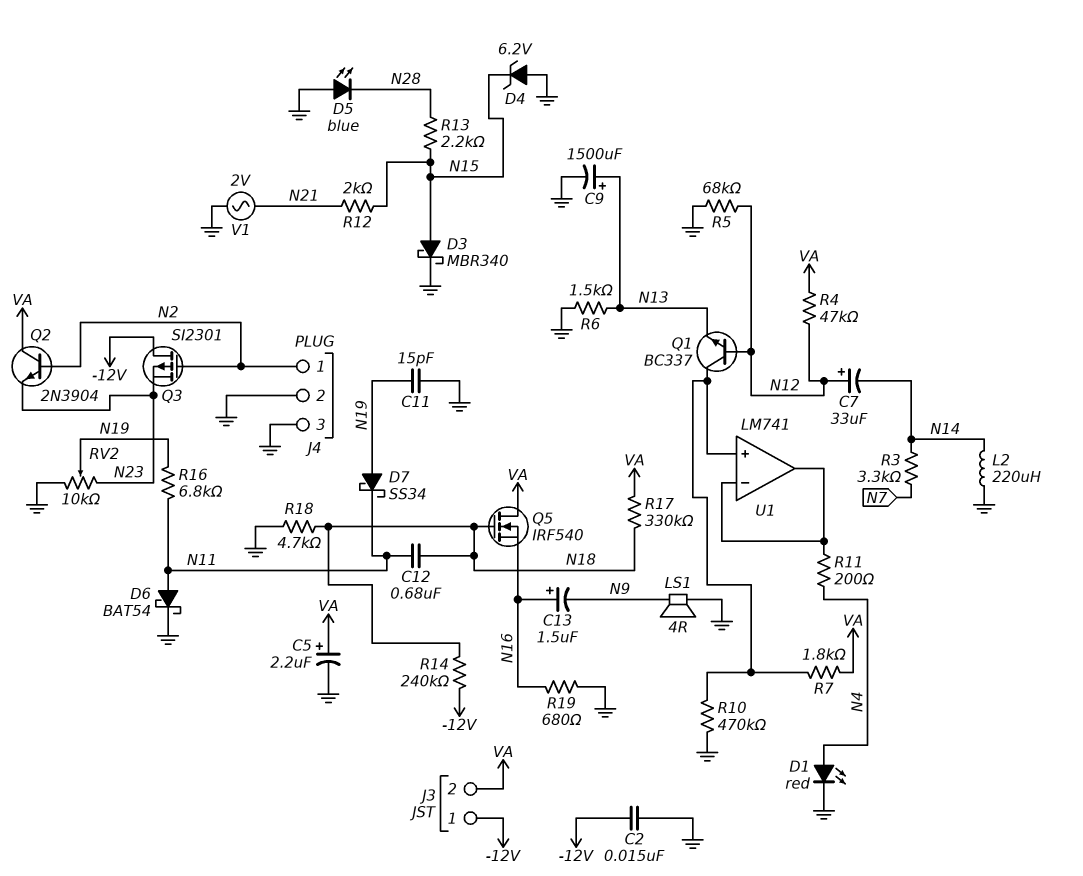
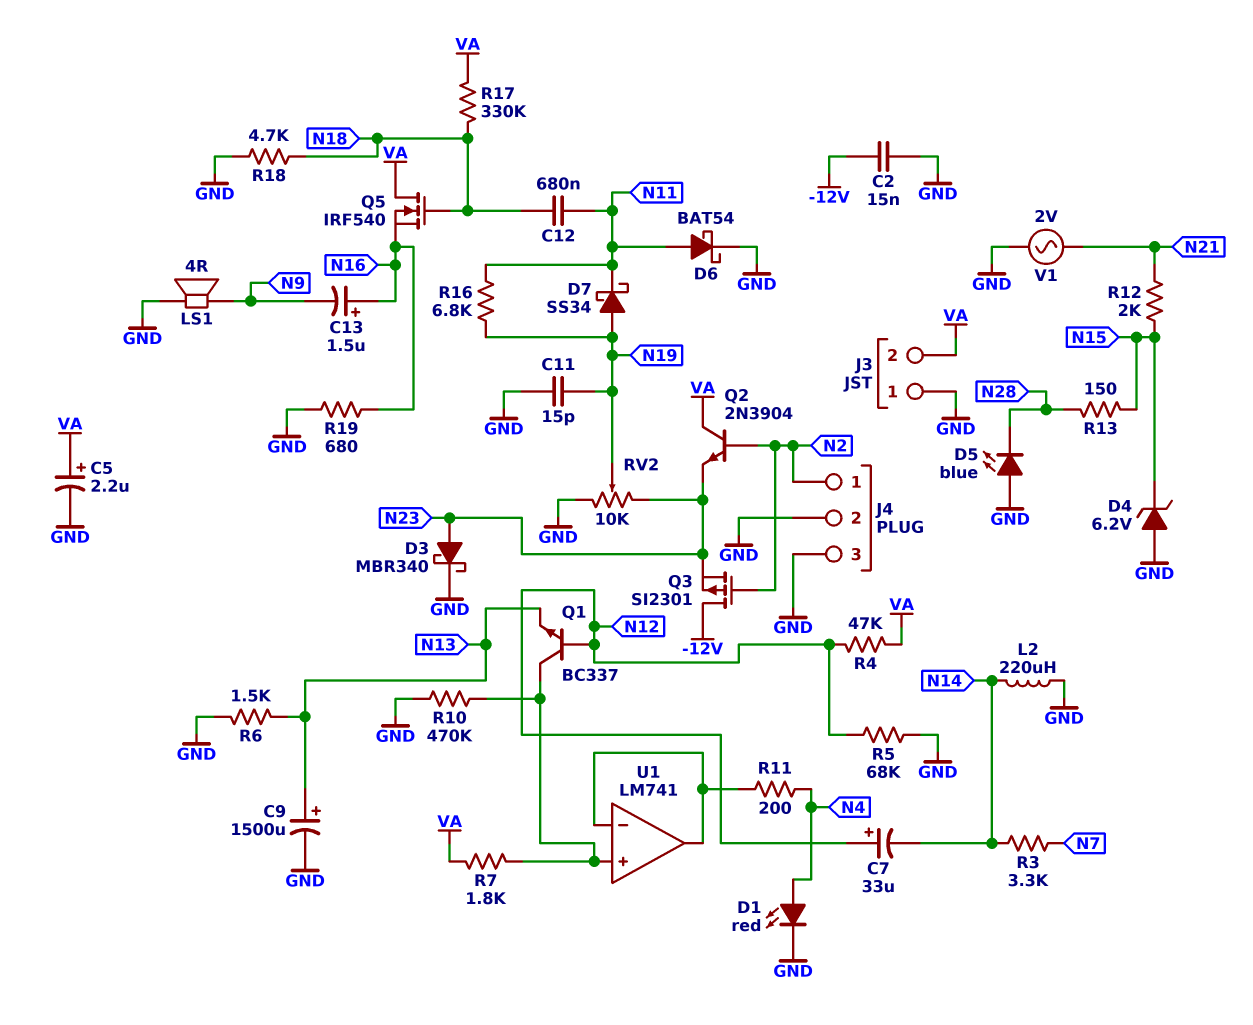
D3: schottky MBR340 (A N15, K GND) -> schottky MBR340 (A N23, K GND)
J3 pin 1: -12V -> GND
R13: 2.2k (N15, N28) -> 150 (N15, N28)
R14: 240k (-12V, N18) -> none

